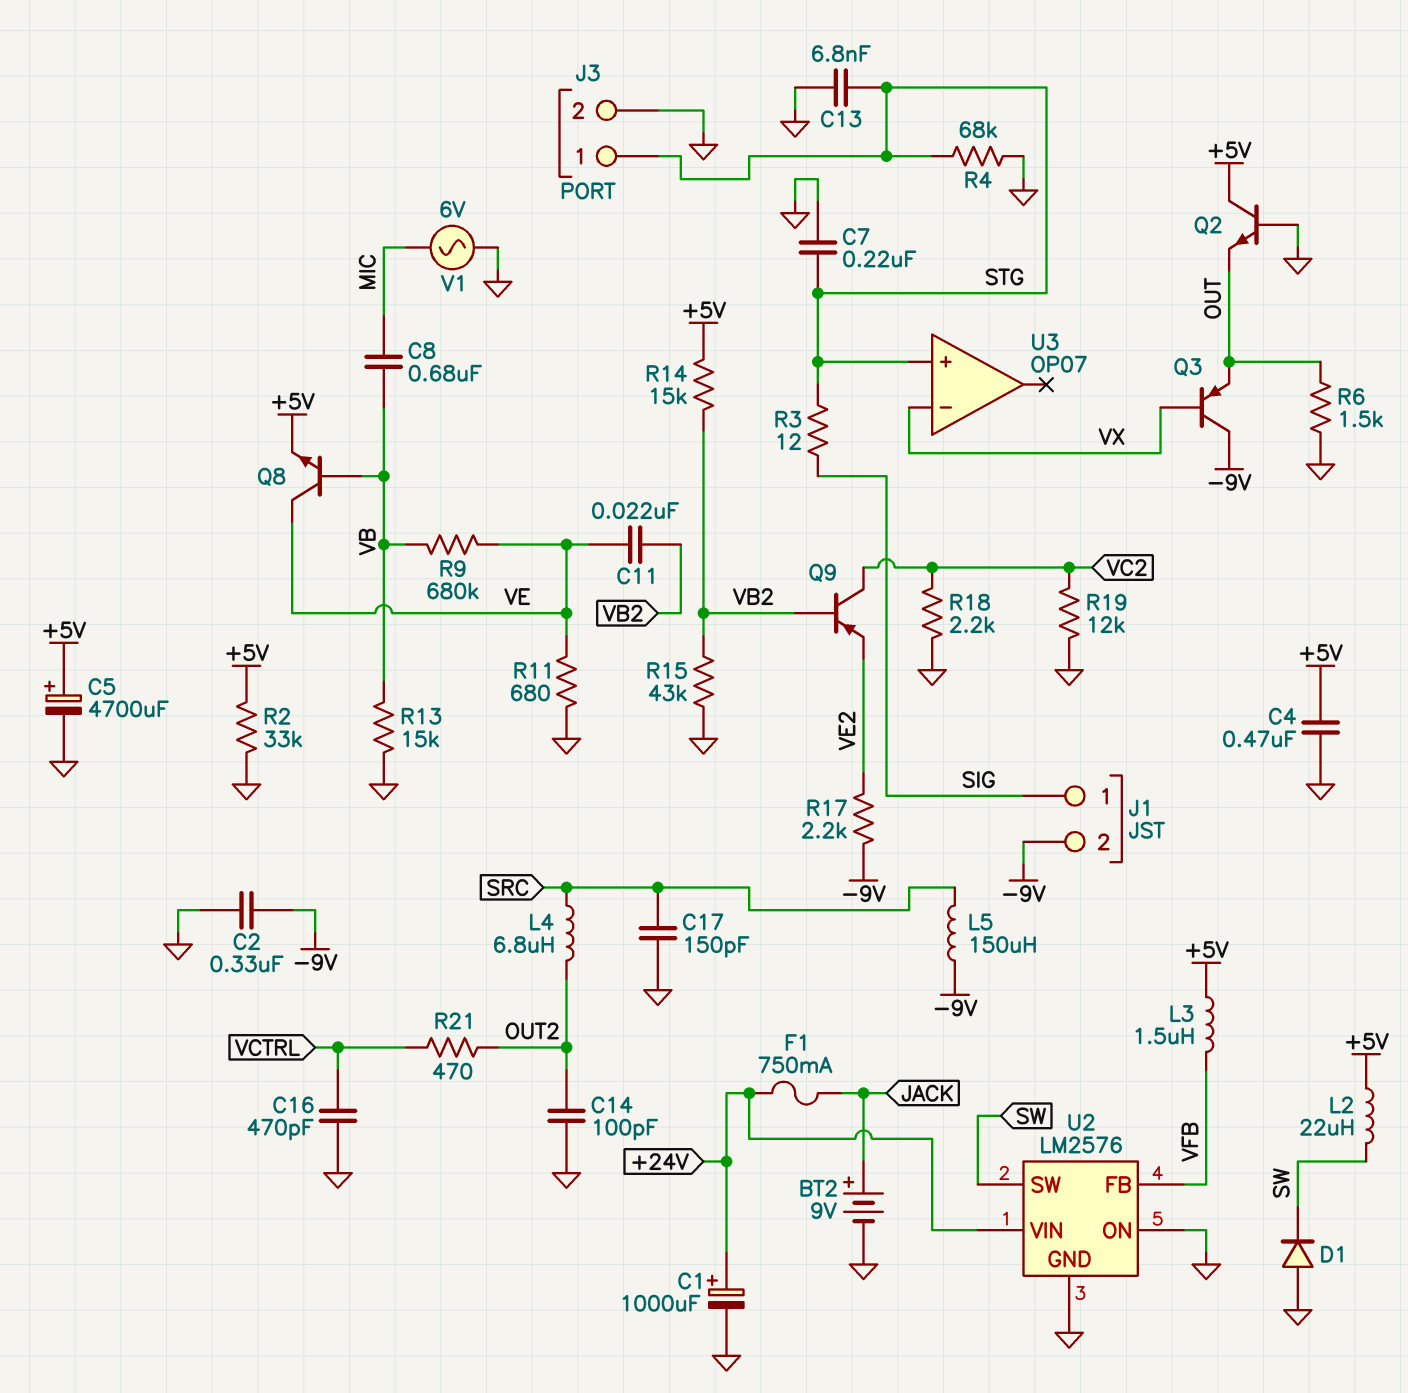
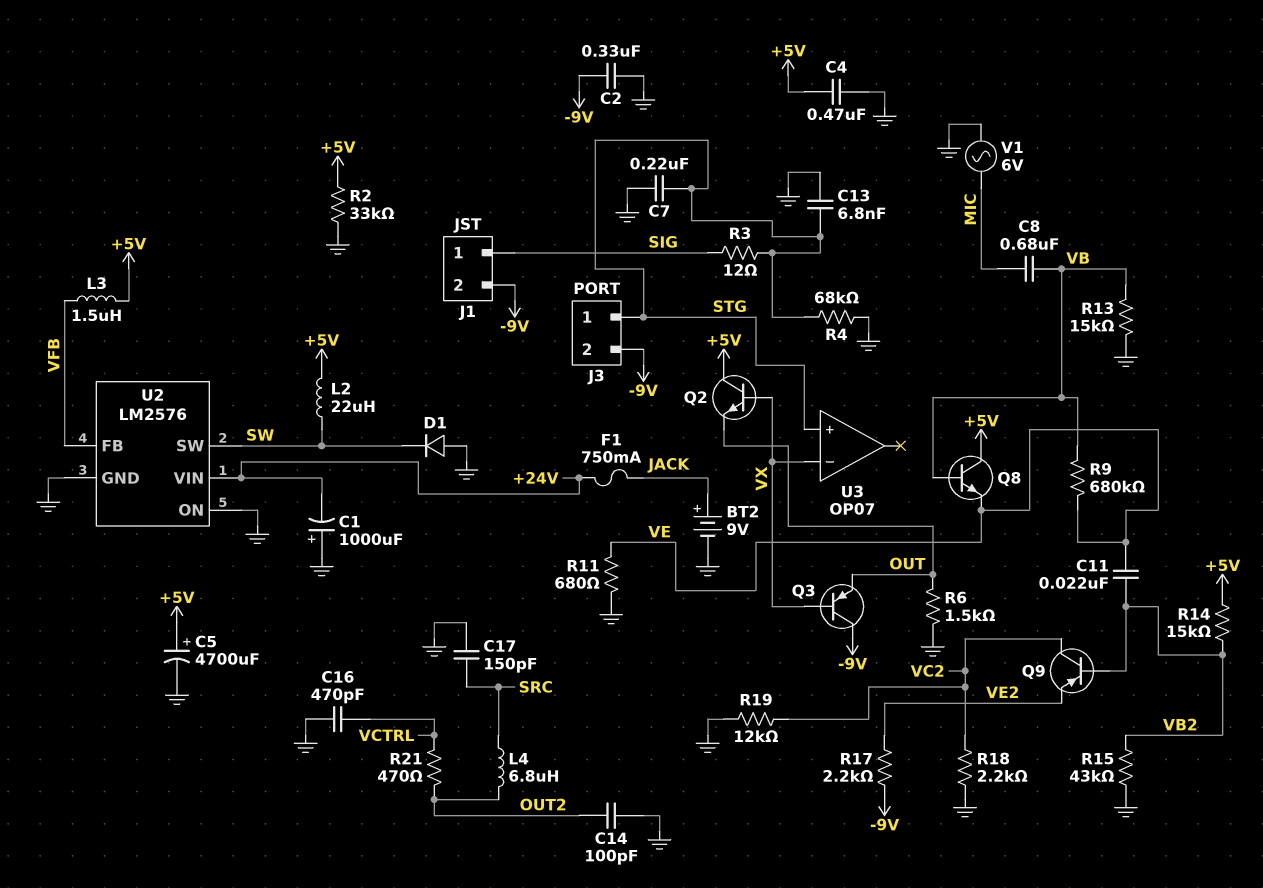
C1: 1000uF (plus +24V, minus GND) -> 1000uF (plus GND, minus +24V)
J3 pin 2: GND -> -9V
L5: 150uH (-9V, SRC) -> none
Q2: NPN (B GND, C +5V, E OUT) -> NPN (B VX, C +5V, E OUT)
Q8: NPN (B VB, C VE, E +5V) -> NPN (B VB, C +5V, E VE)

